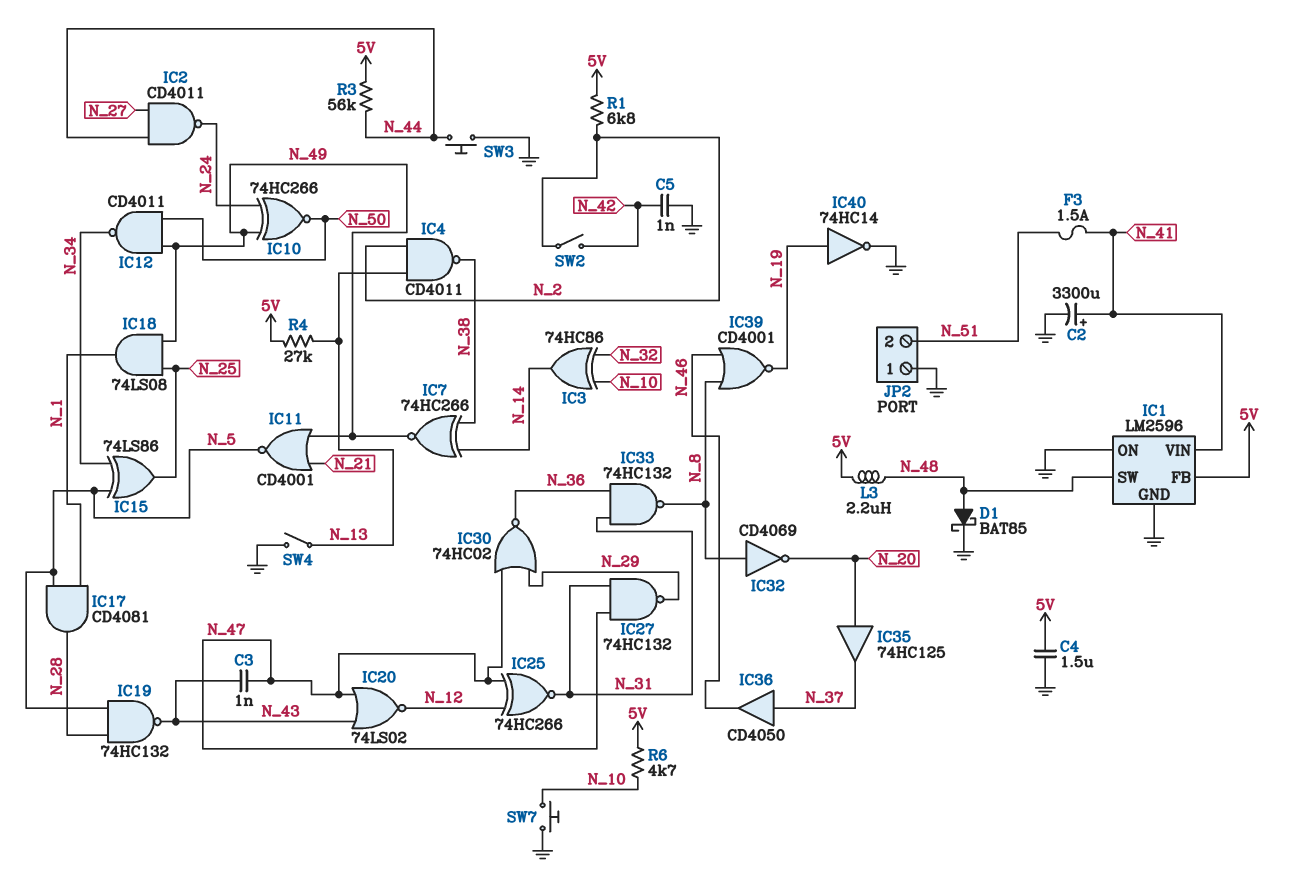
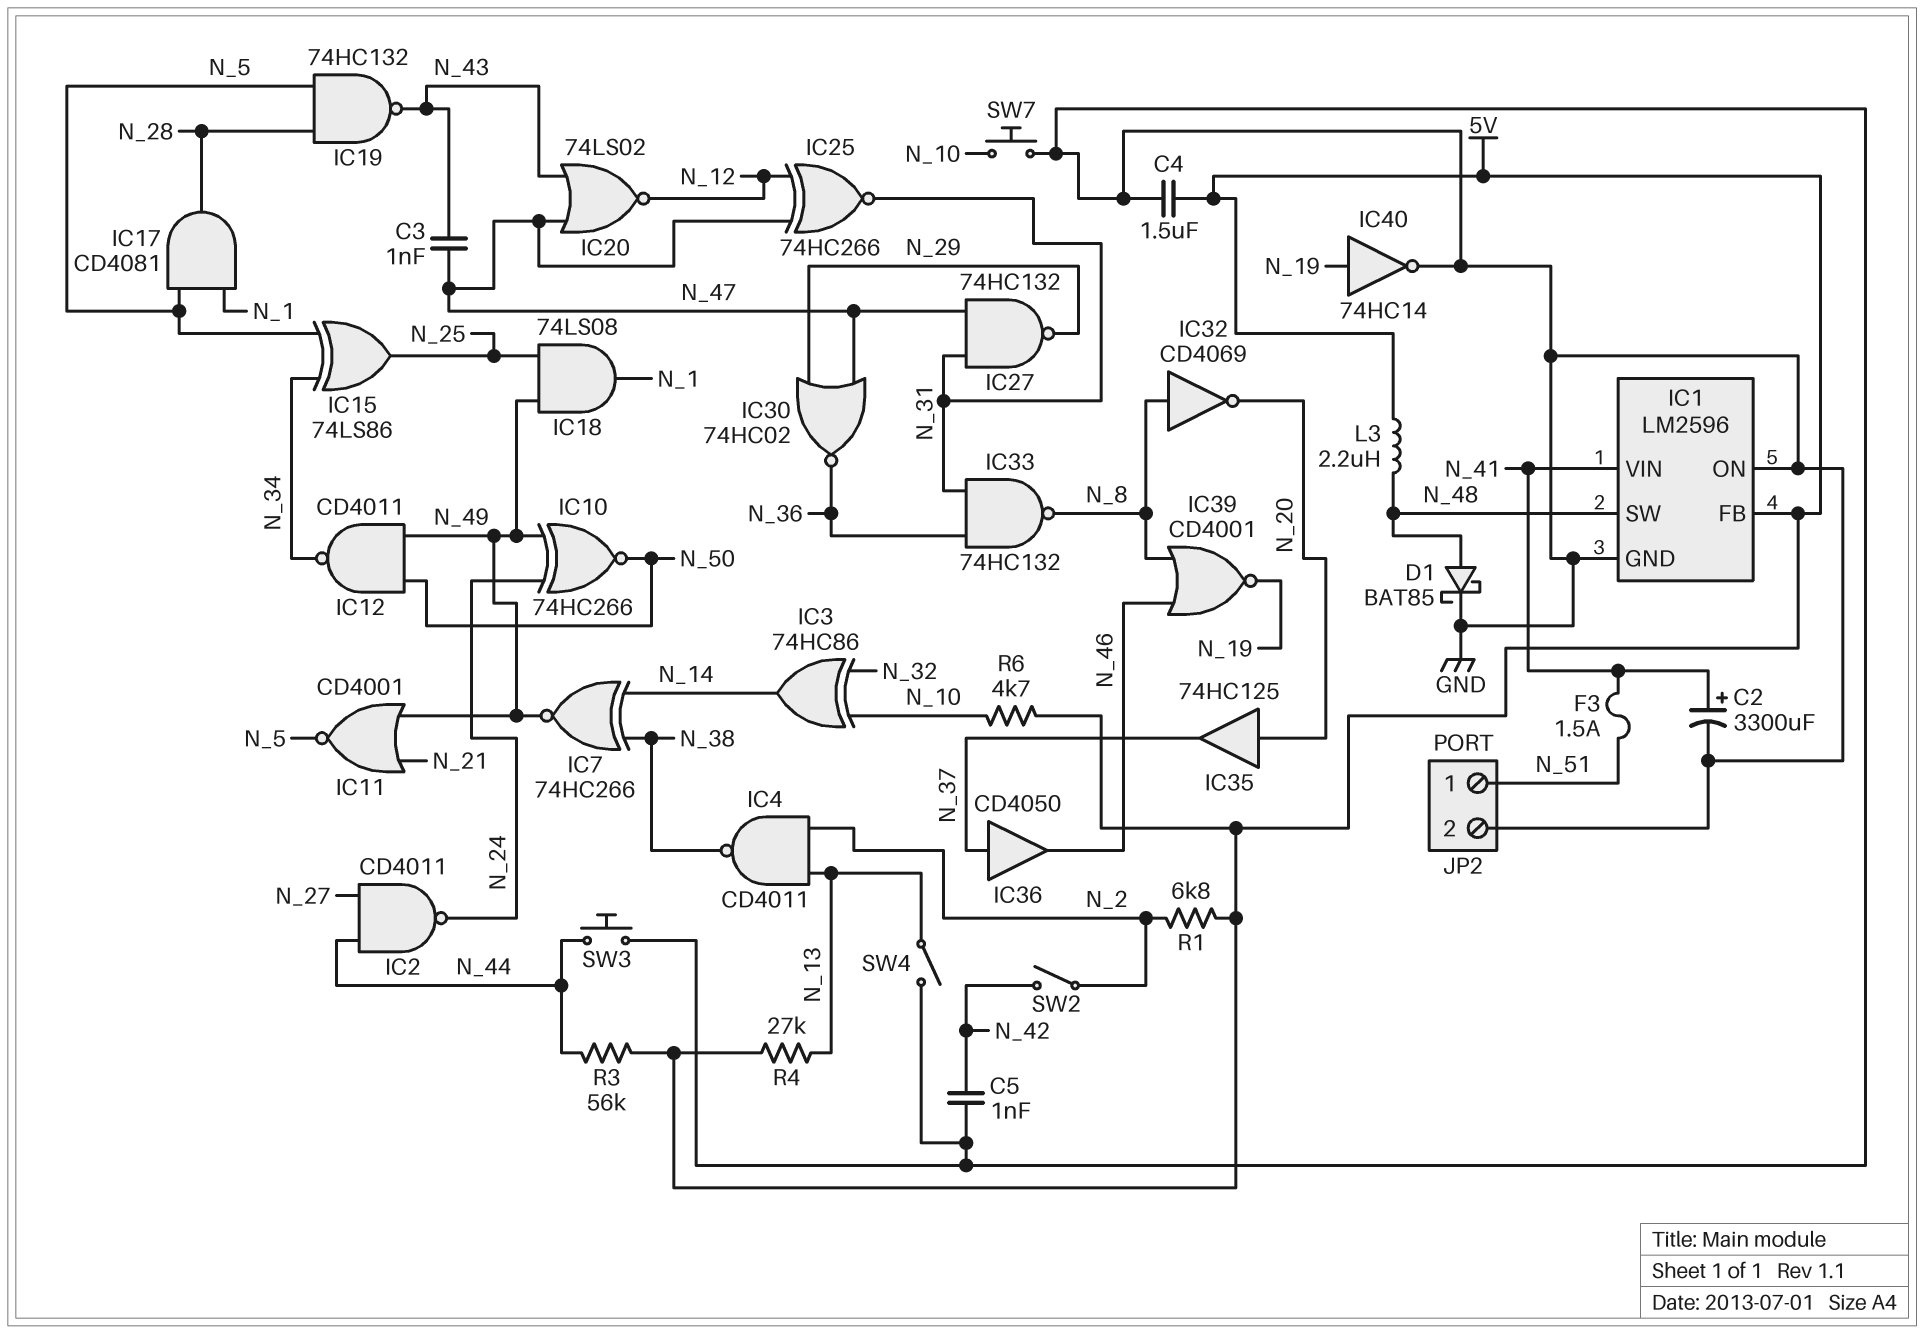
JP2 pin 1: GND -> N_51
JP2 pin 2: N_51 -> GND

